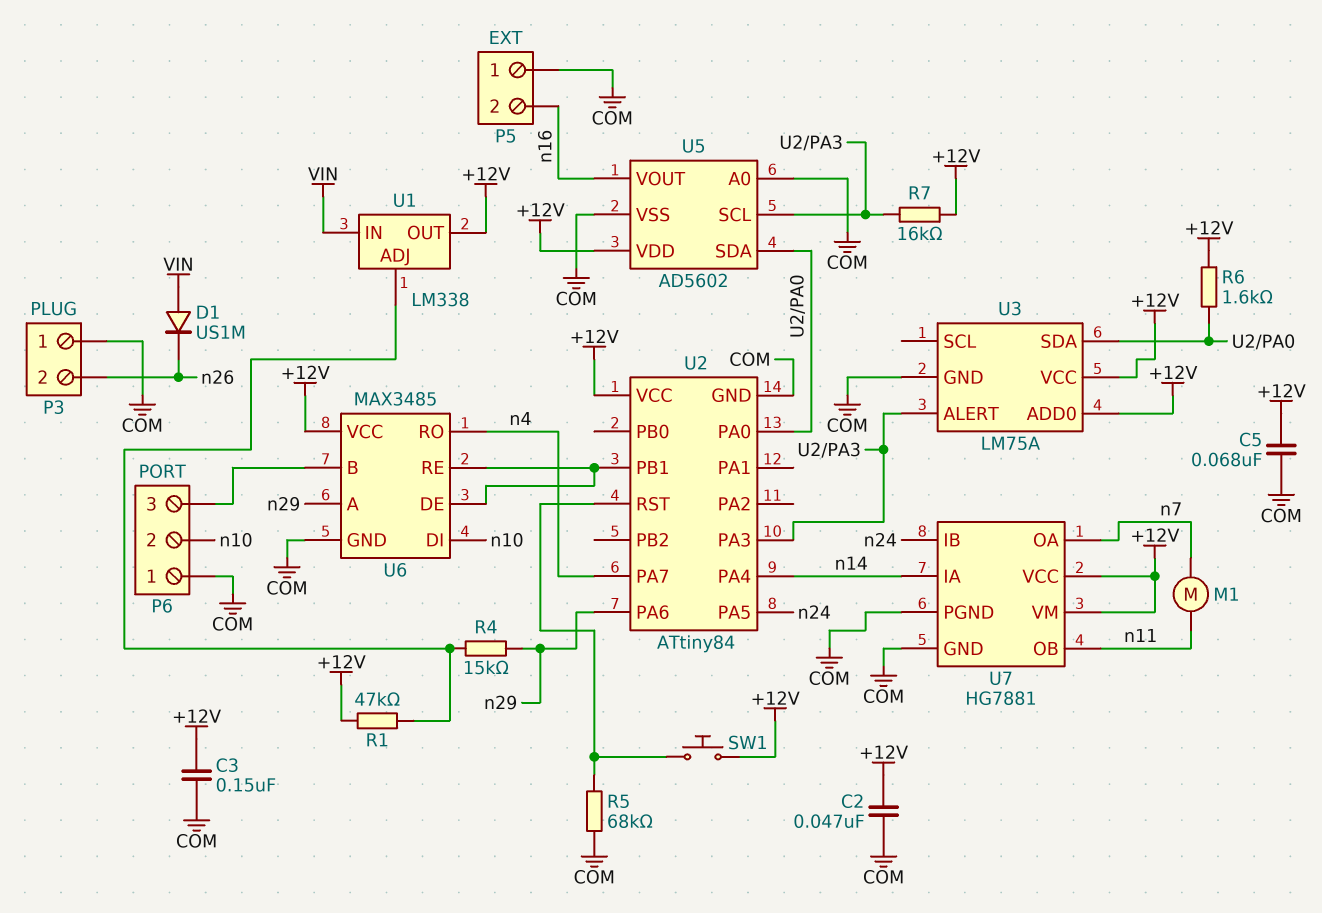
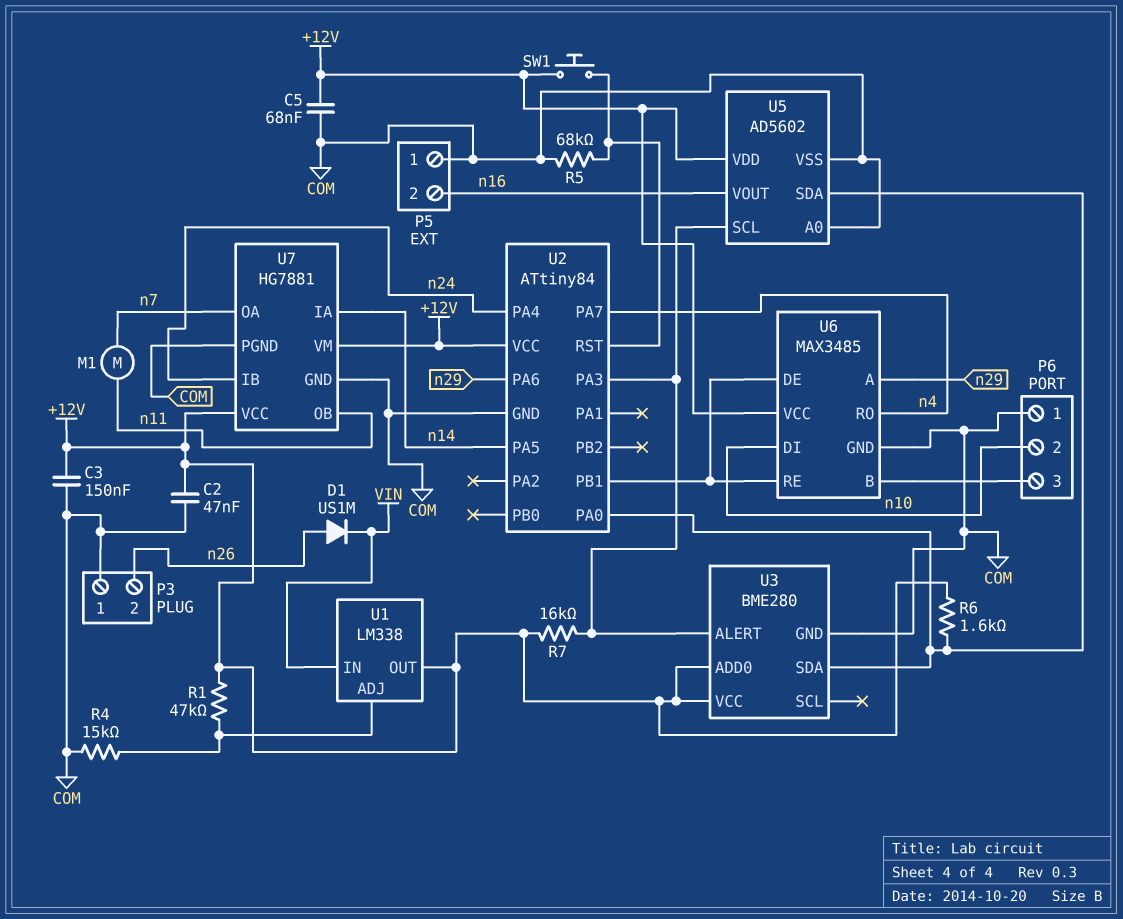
D1: diode US1M (A VIN, K n26) -> diode US1M (A n26, K VIN)
R4: 15k (U1/ADJ, n29) -> 15k (COM, U1/ADJ)
U2 pin PA4: n14 -> n24
U2 pin PA5: n24 -> n14
U3: LM75A -> BME280

